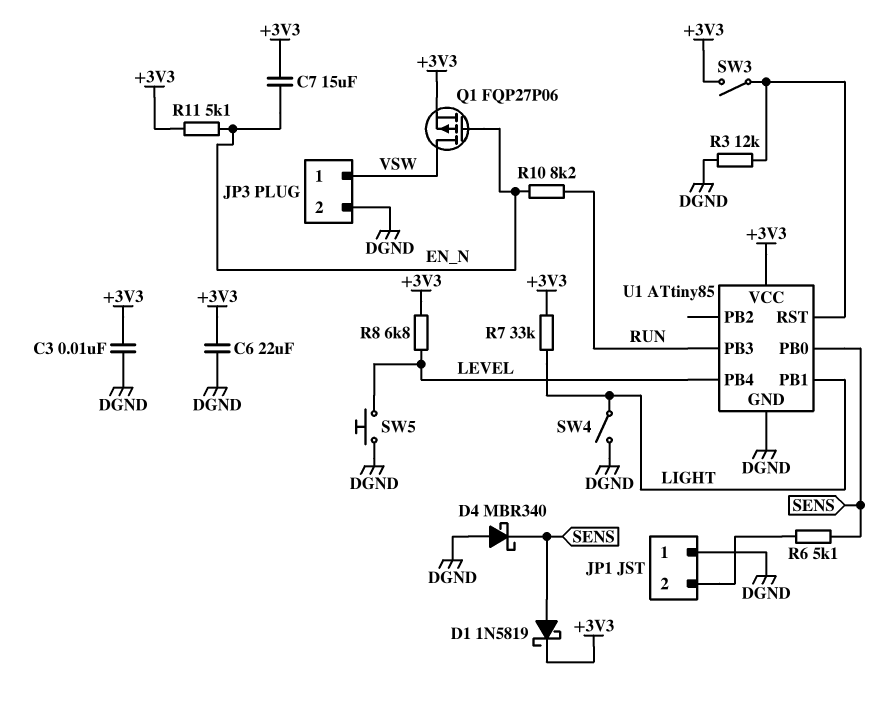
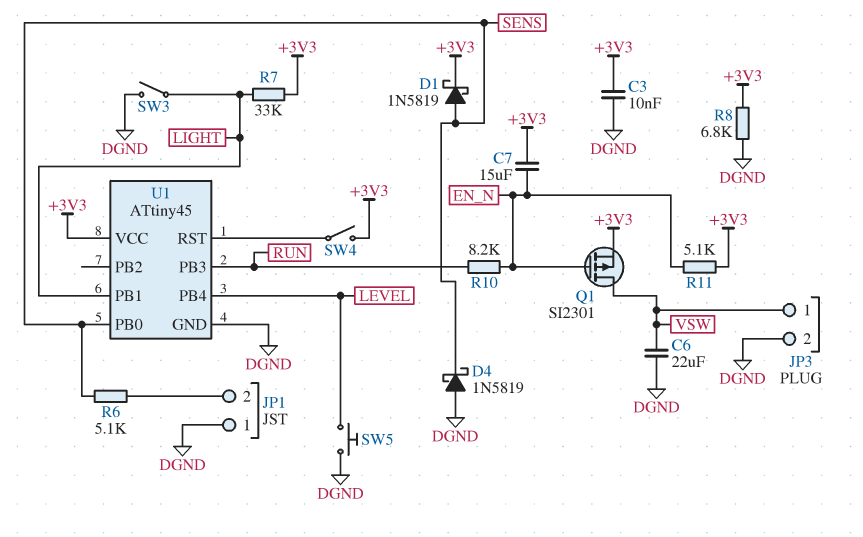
C6: 22uF (+3V3, DGND) -> 22uF (DGND, VSW)
D4: schottky MBR340 (A DGND, K SENS) -> schottky 1N5819 (A DGND, K SENS)
Q1: PMOS FQP27P06 (G EN_N, D VSW, S +3V3) -> PMOS SI2301 (G EN_N, D VSW, S +3V3)
R3: 12k (DGND, U1/RST) -> none
R8: 6.8k (+3V3, LEVEL) -> 6.8k (+3V3, DGND)
SW3: switch (+3V3, U1/RST) -> switch (DGND, LIGHT)
SW4: switch (DGND, LIGHT) -> switch (+3V3, U1/RST)
U1: ATtiny85 -> ATtiny45

